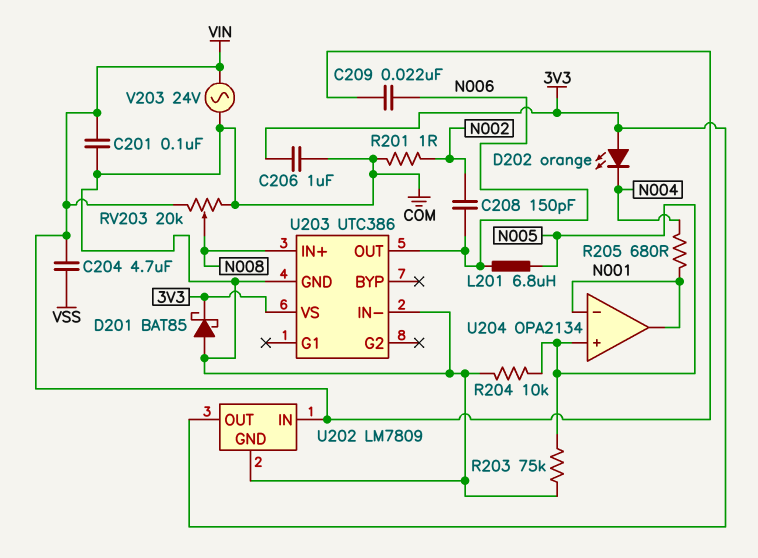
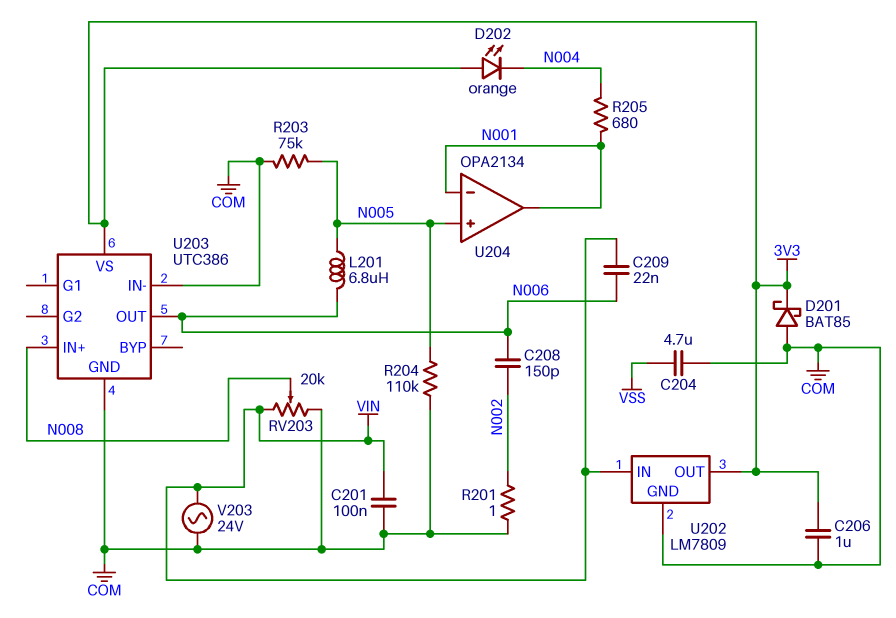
C204: 4.7uF (VIN, VSS) -> 4.7uF (COM, VSS)
R204: 10k (COM, N005) -> 110k (COM, N005)

